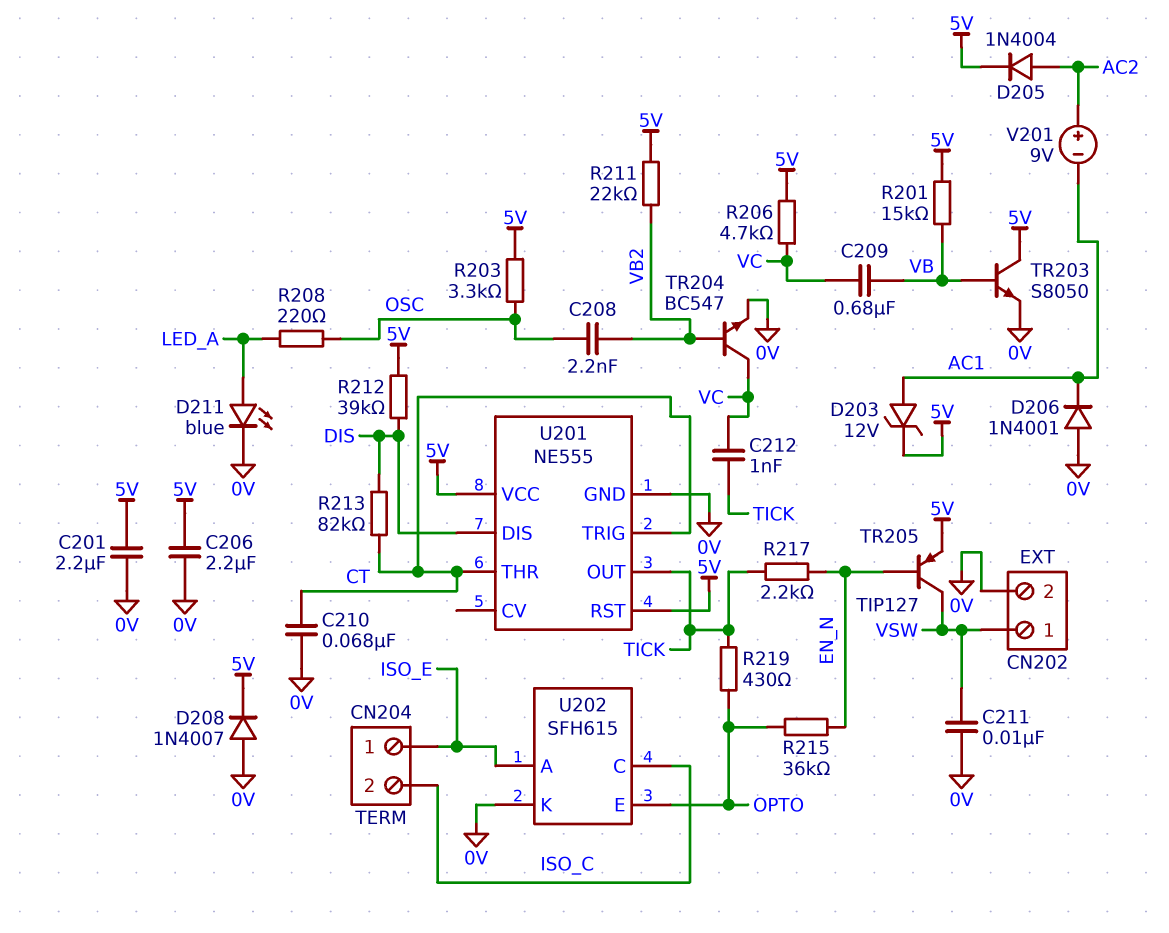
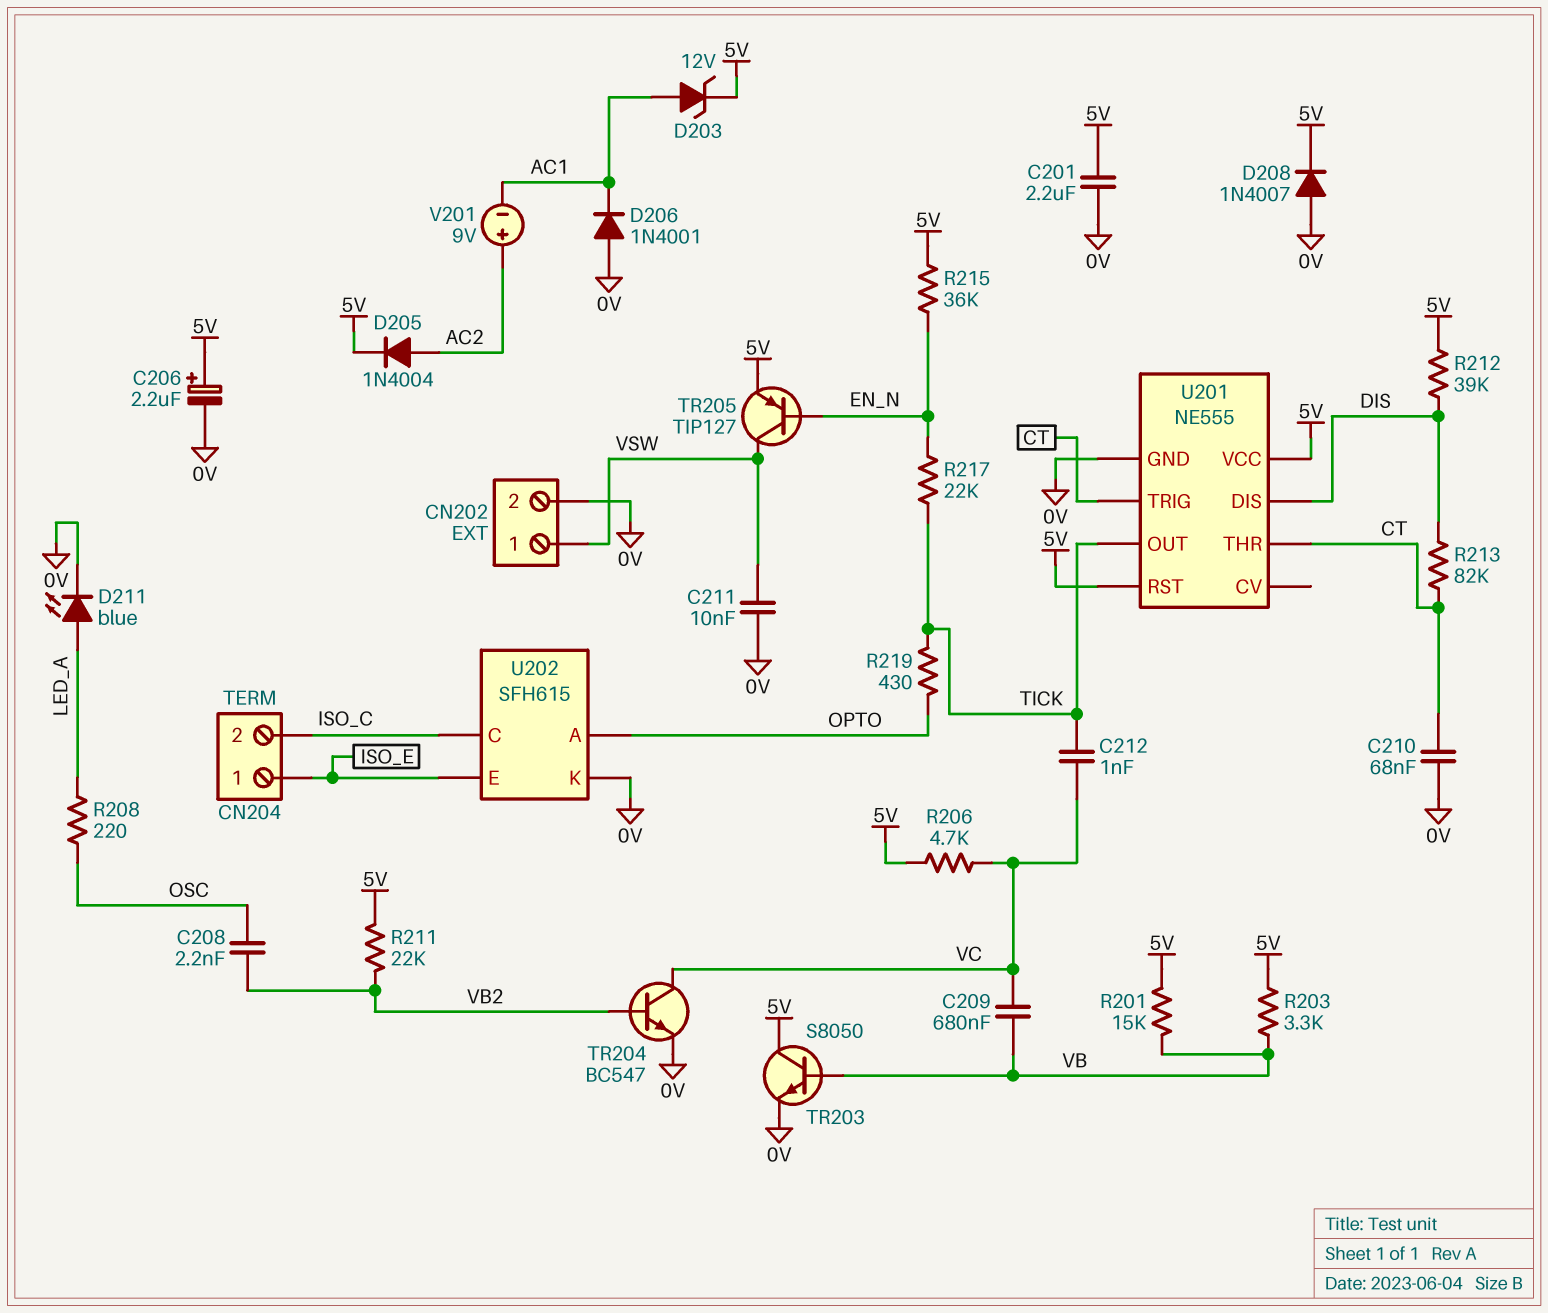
C206: 2.2uF (0V, 5V) -> 2.2uF (plus 5V, minus 0V)
R203: 3.3k (5V, OSC) -> 3.3k (5V, VB)
R215: 36k (EN_N, OPTO) -> 36k (5V, EN_N)
R217: 2.2k (EN_N, TICK) -> 22k (EN_N, TICK)
U202 pin A: ISO_E -> OPTO
U202 pin E: OPTO -> ISO_E

